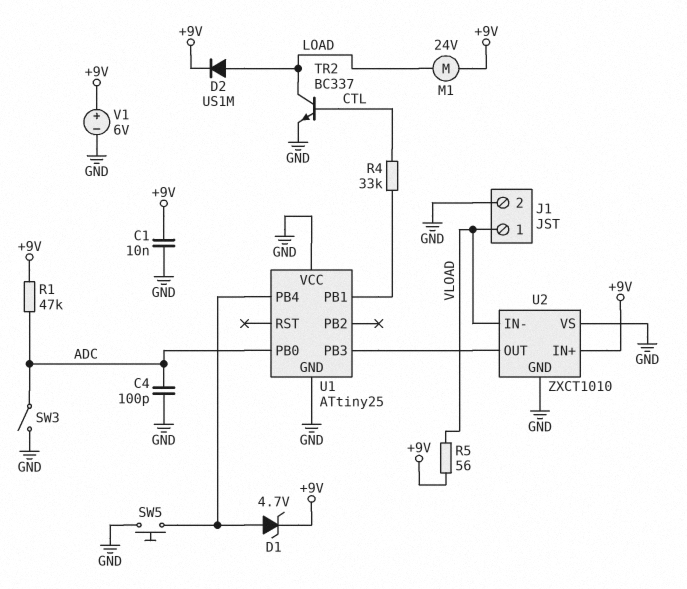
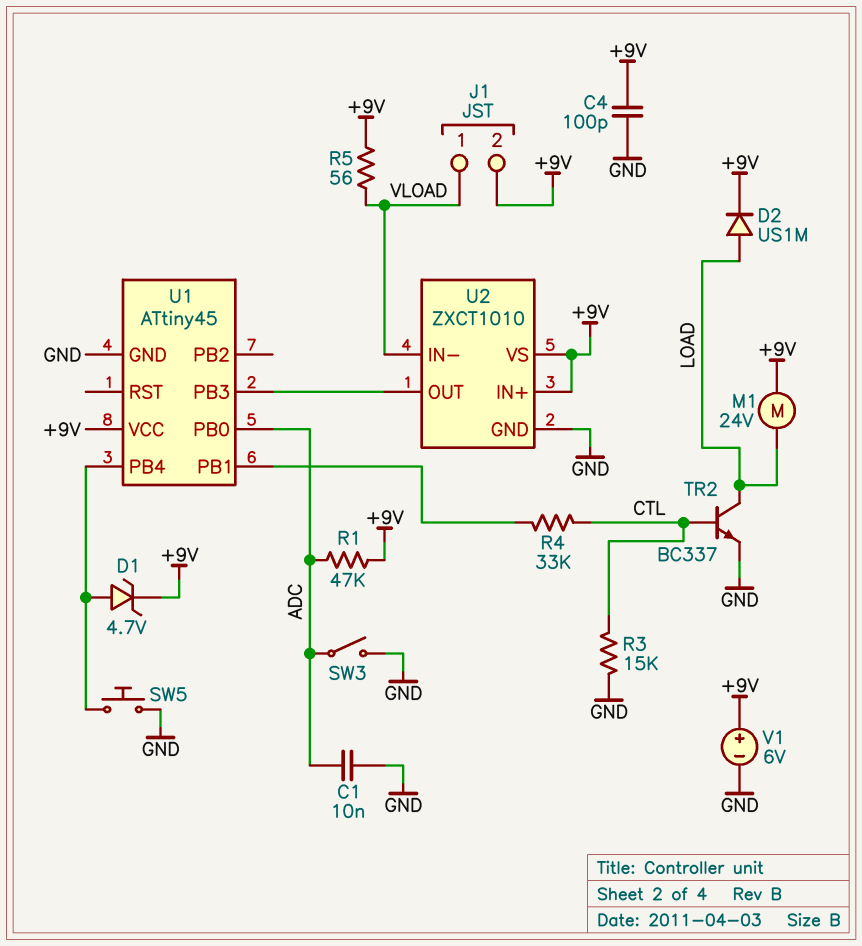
C1: 10nF (+9V, GND) -> 10nF (ADC, GND)
C4: 100pF (ADC, GND) -> 100pF (+9V, GND)
J1 pin 2: GND -> +9V
R3: none -> 15k (CTL, GND)
U1: ATtiny25 -> ATtiny45
U1 pin VCC: GND -> +9V
U2 pin VS: GND -> +9V

